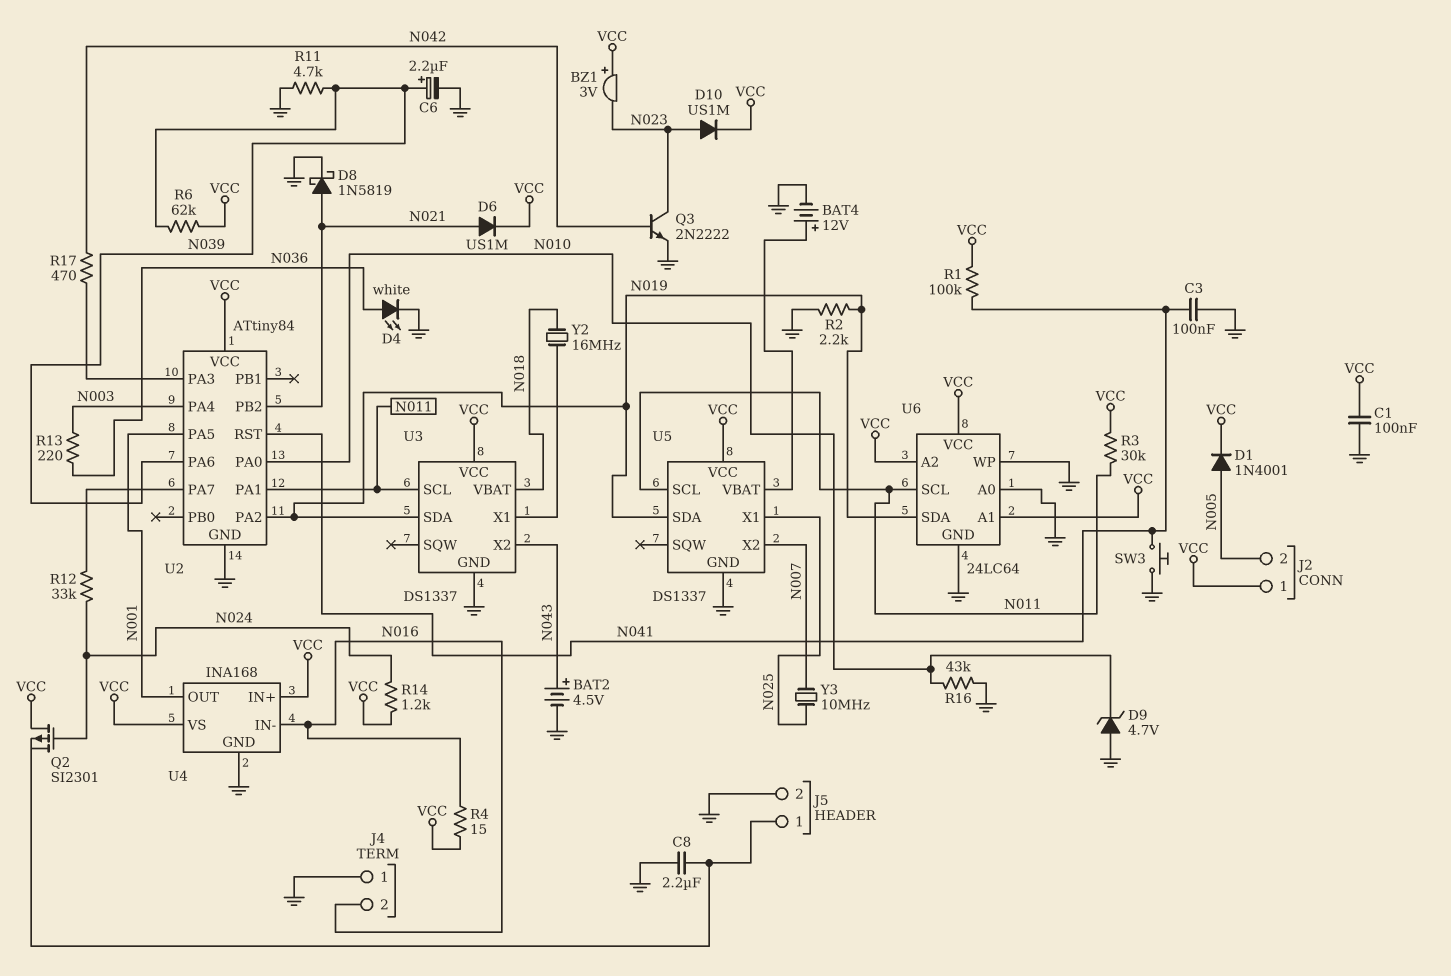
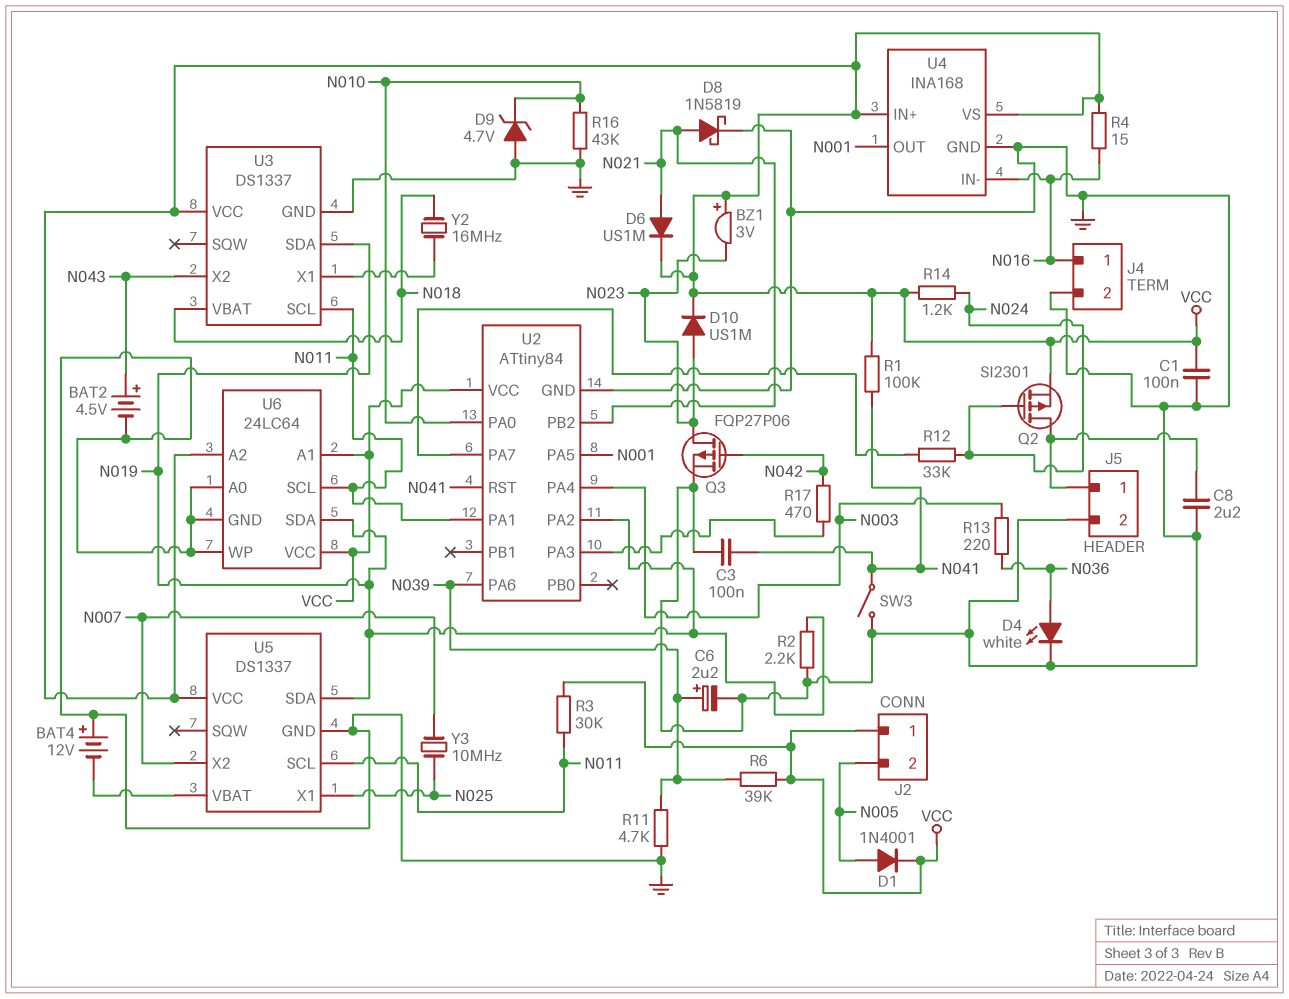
BAT4: 12V (plus U5/VBAT, minus GND) -> 12V (plus GND, minus U5/VBAT)
J4 pin 1: GND -> N016
J4 pin 2: N016 -> GND
Q2: PMOS SI2301 (G N024, D VCC, S J5/1) -> PMOS SI2301 (G N024, D J5/1, S VCC)
Q3: NPN 2N2222 (B N042, C N023, E GND) -> PMOS FQP27P06 (G N042, D N023, S GND)
R6: 62k (N039, VCC) -> 39k (N039, VCC)
SW3: button (GND, N041) -> switch (GND, N041)

